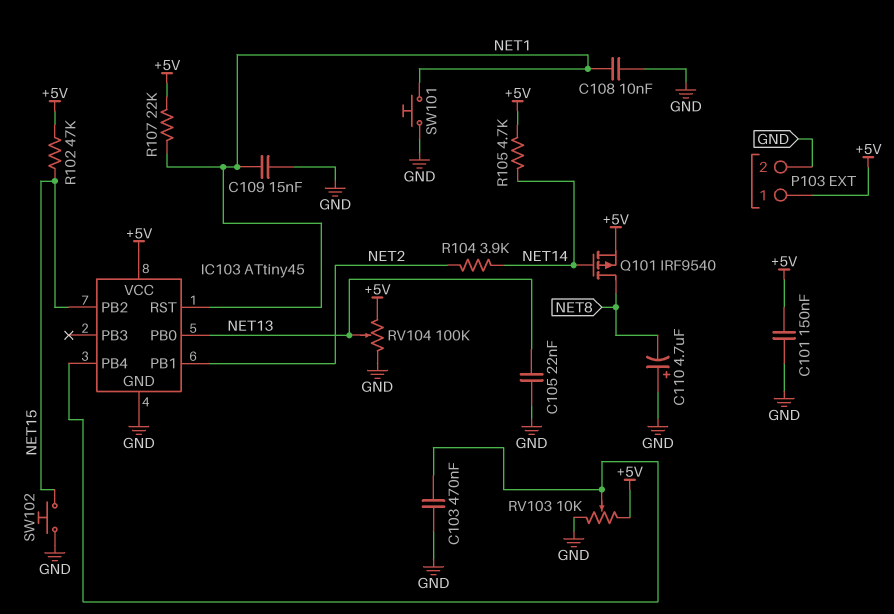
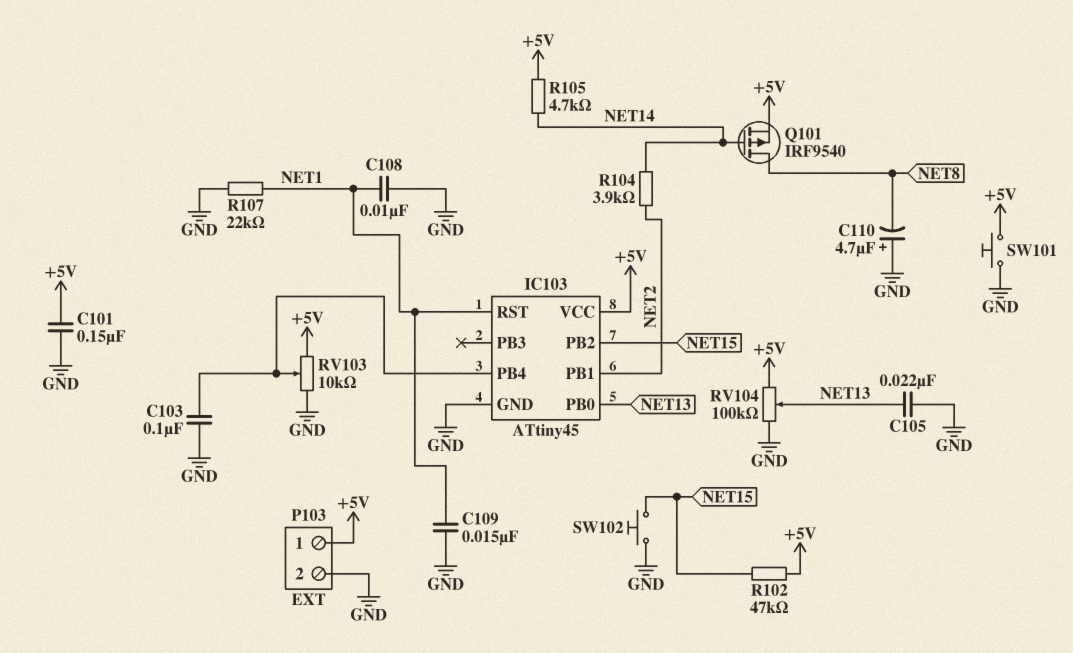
C103: 470nF (GND, IC103/PB4) -> 100nF (GND, IC103/PB4)
R107: 22k (+5V, NET1) -> 22k (GND, NET1)
SW101: button (GND, NET1) -> button (+5V, GND)

